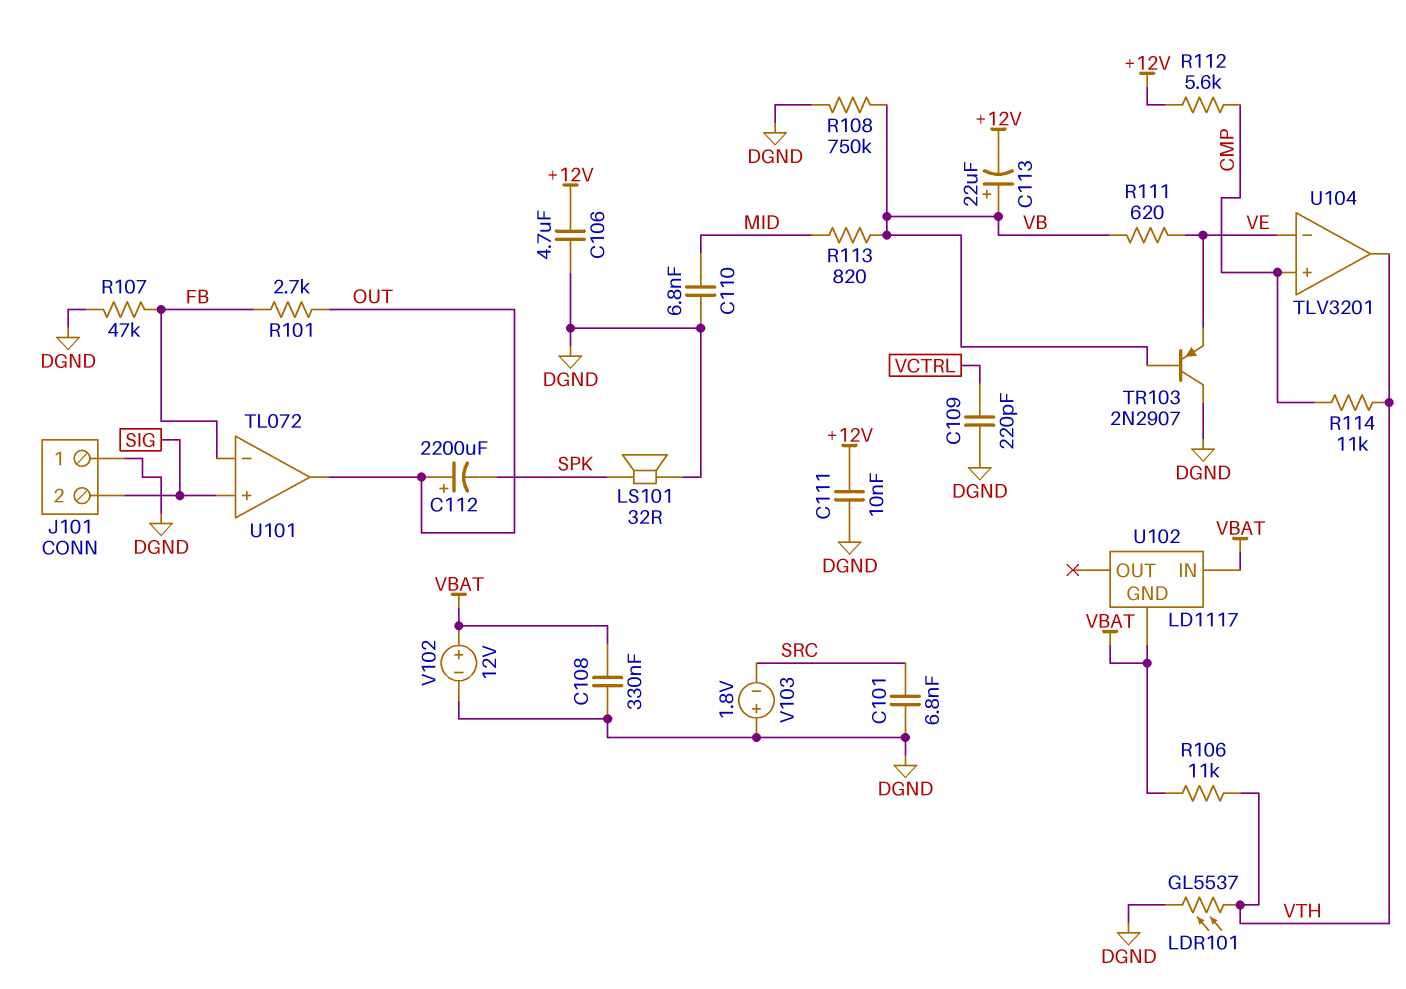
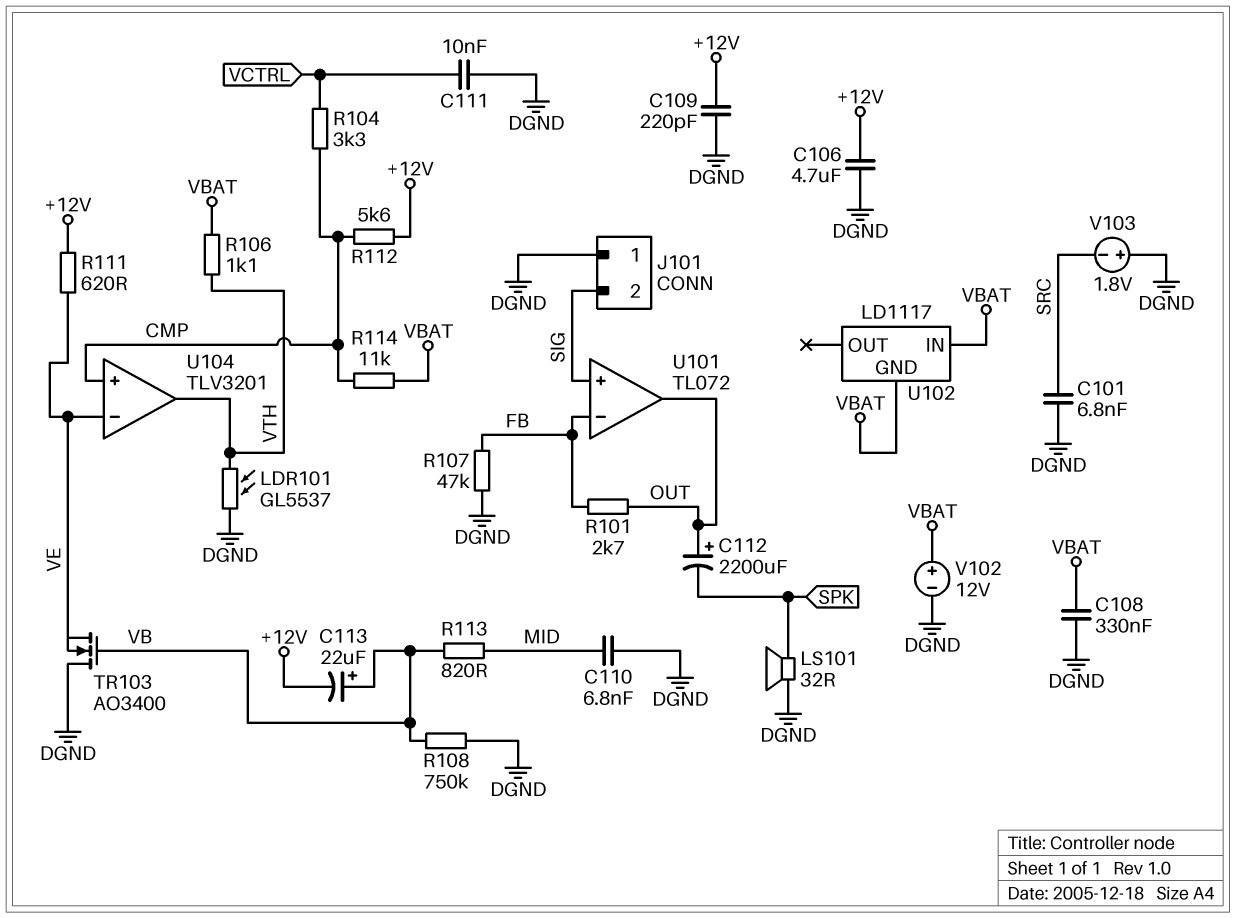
C109: 220pF (DGND, VCTRL) -> 220pF (+12V, DGND)
C111: 10nF (+12V, DGND) -> 10nF (DGND, VCTRL)
R104: none -> 3.3k (CMP, VCTRL)
R106: 11k (VBAT, VTH) -> 1.1k (VBAT, VTH)
R111: 620 (VB, VE) -> 620 (+12V, VE)
R114: 11k (CMP, VTH) -> 11k (CMP, VBAT)
TR103: PNP 2N2907 (B VB, C DGND, E VE) -> NMOS AO3400 (G VB, D DGND, S VE)

